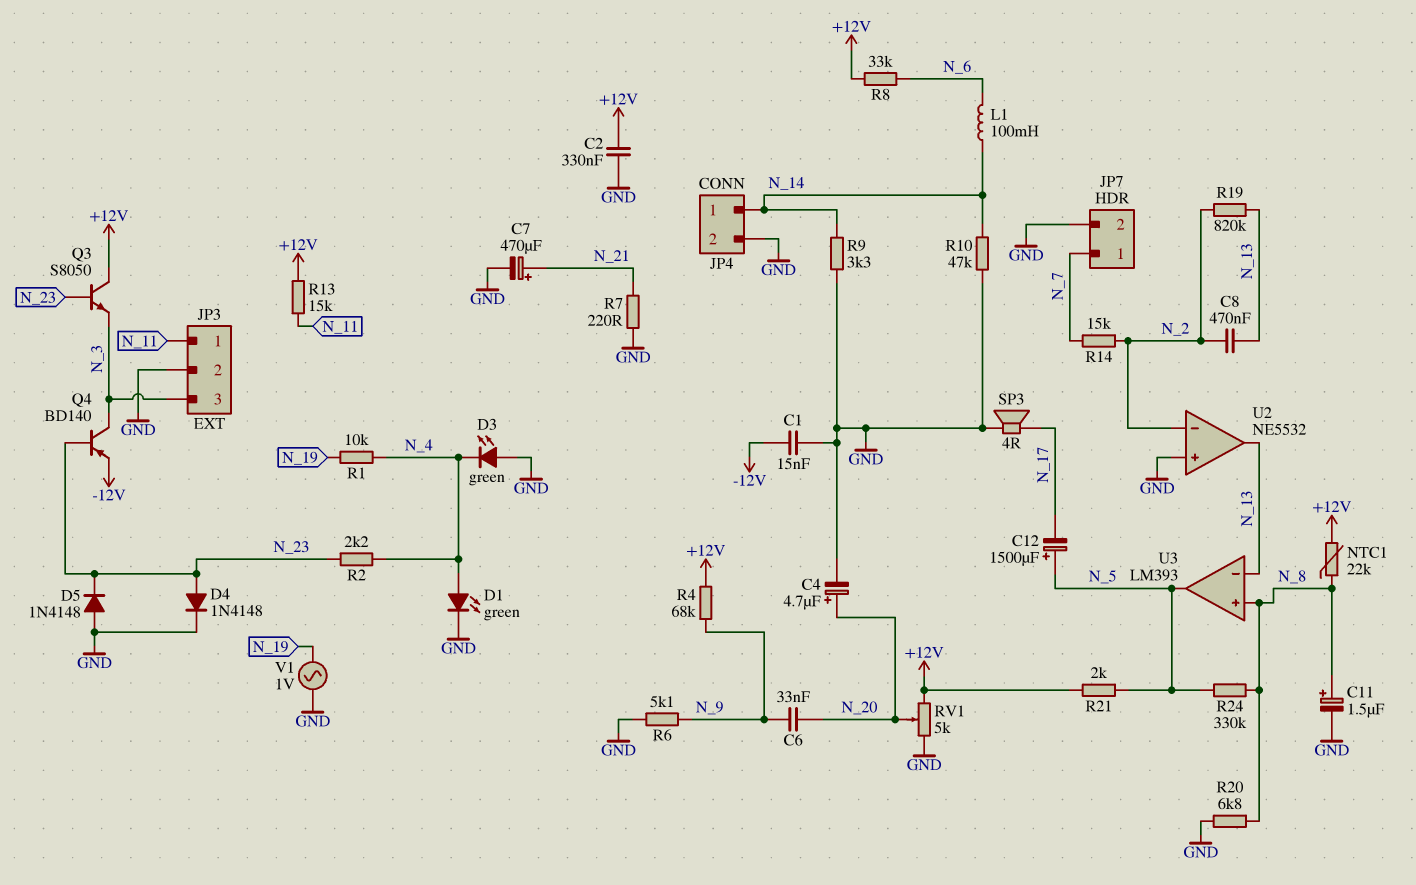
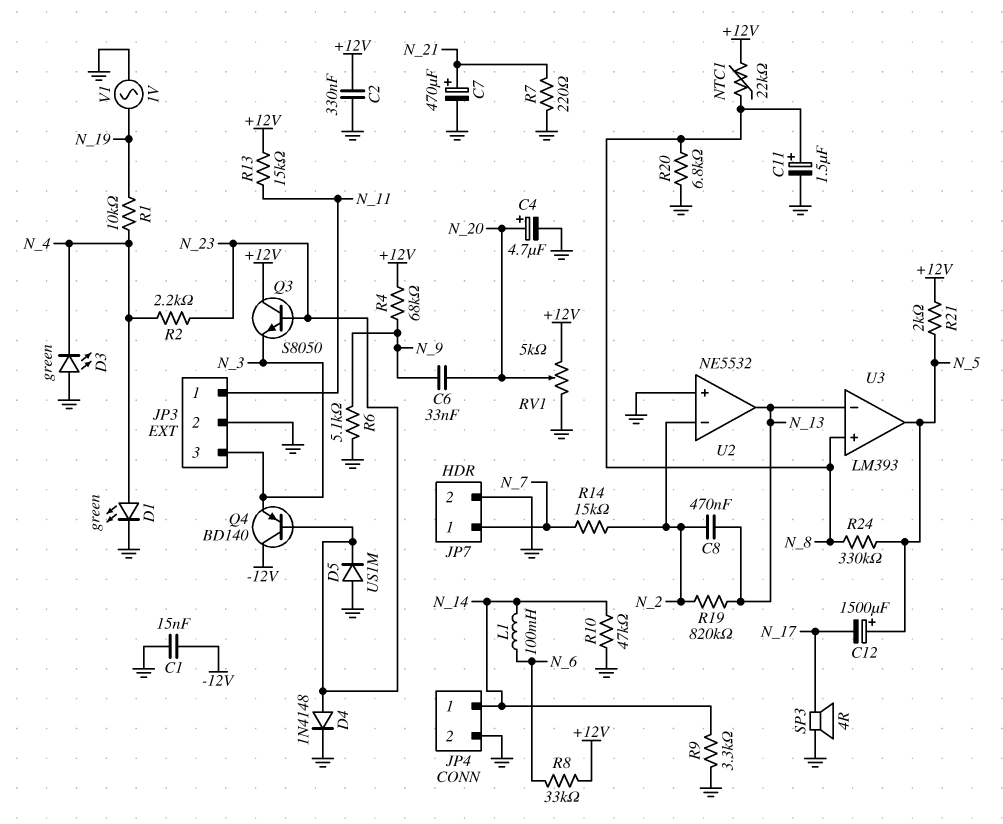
D5: diode 1N4148 (A GND, K N_23) -> diode US1M (A GND, K N_23)
Q4: PNP BD140 (B N_23, C N_3, E -12V) -> PNP BD140 (B N_23, C -12V, E N_3)

